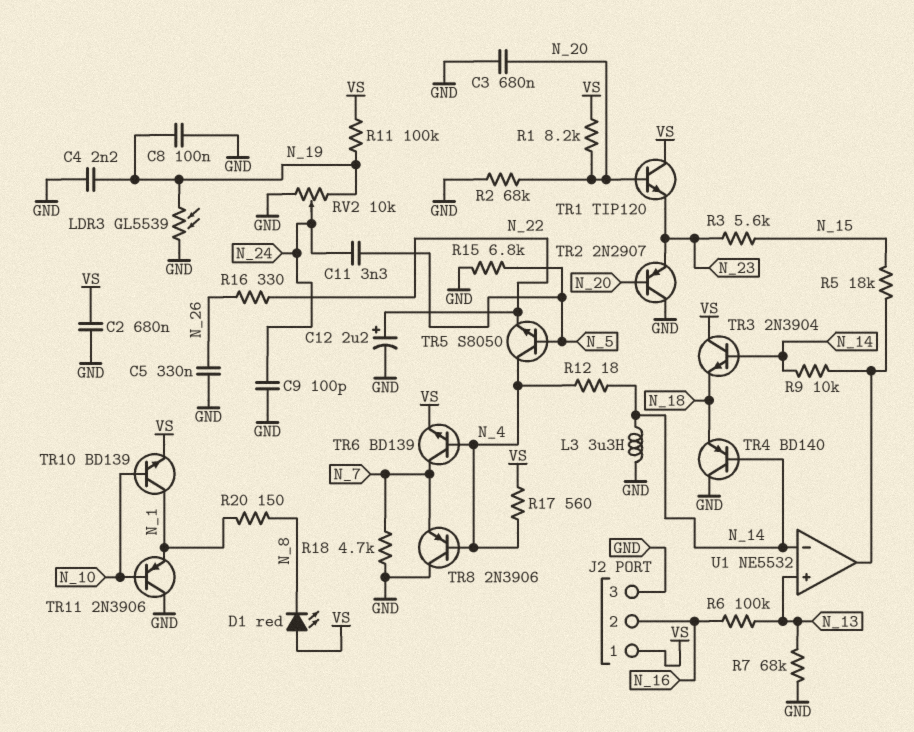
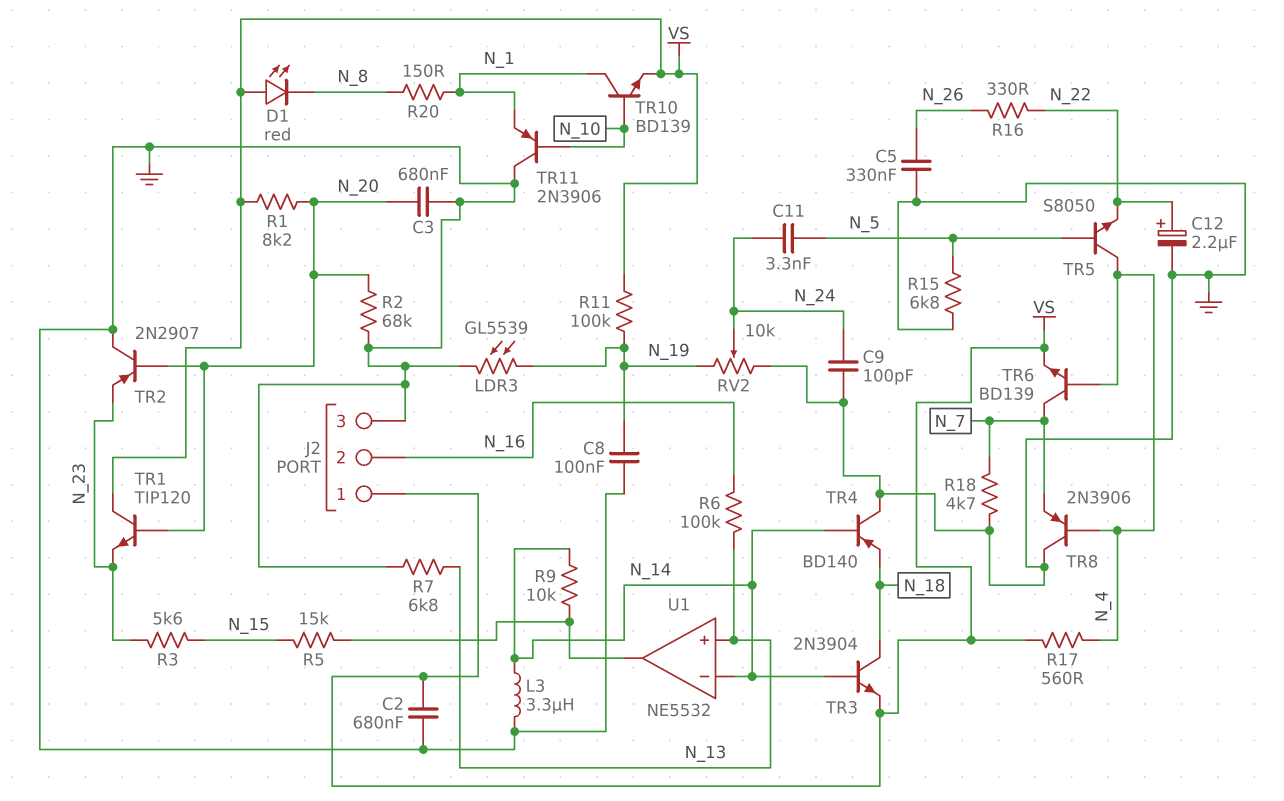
C4: 2.2nF (GND, N_19) -> none
R5: 18k (N_15, U1/out) -> 15k (N_15, U1/out)
R7: 68k (GND, N_13) -> 6.8k (GND, N_13)
R12: 18 (N_4, N_14) -> none
TR3: NPN 2N3904 (B N_14, C VS, E N_18) -> NPN 2N3904 (B N_14, C N_18, E VS)

